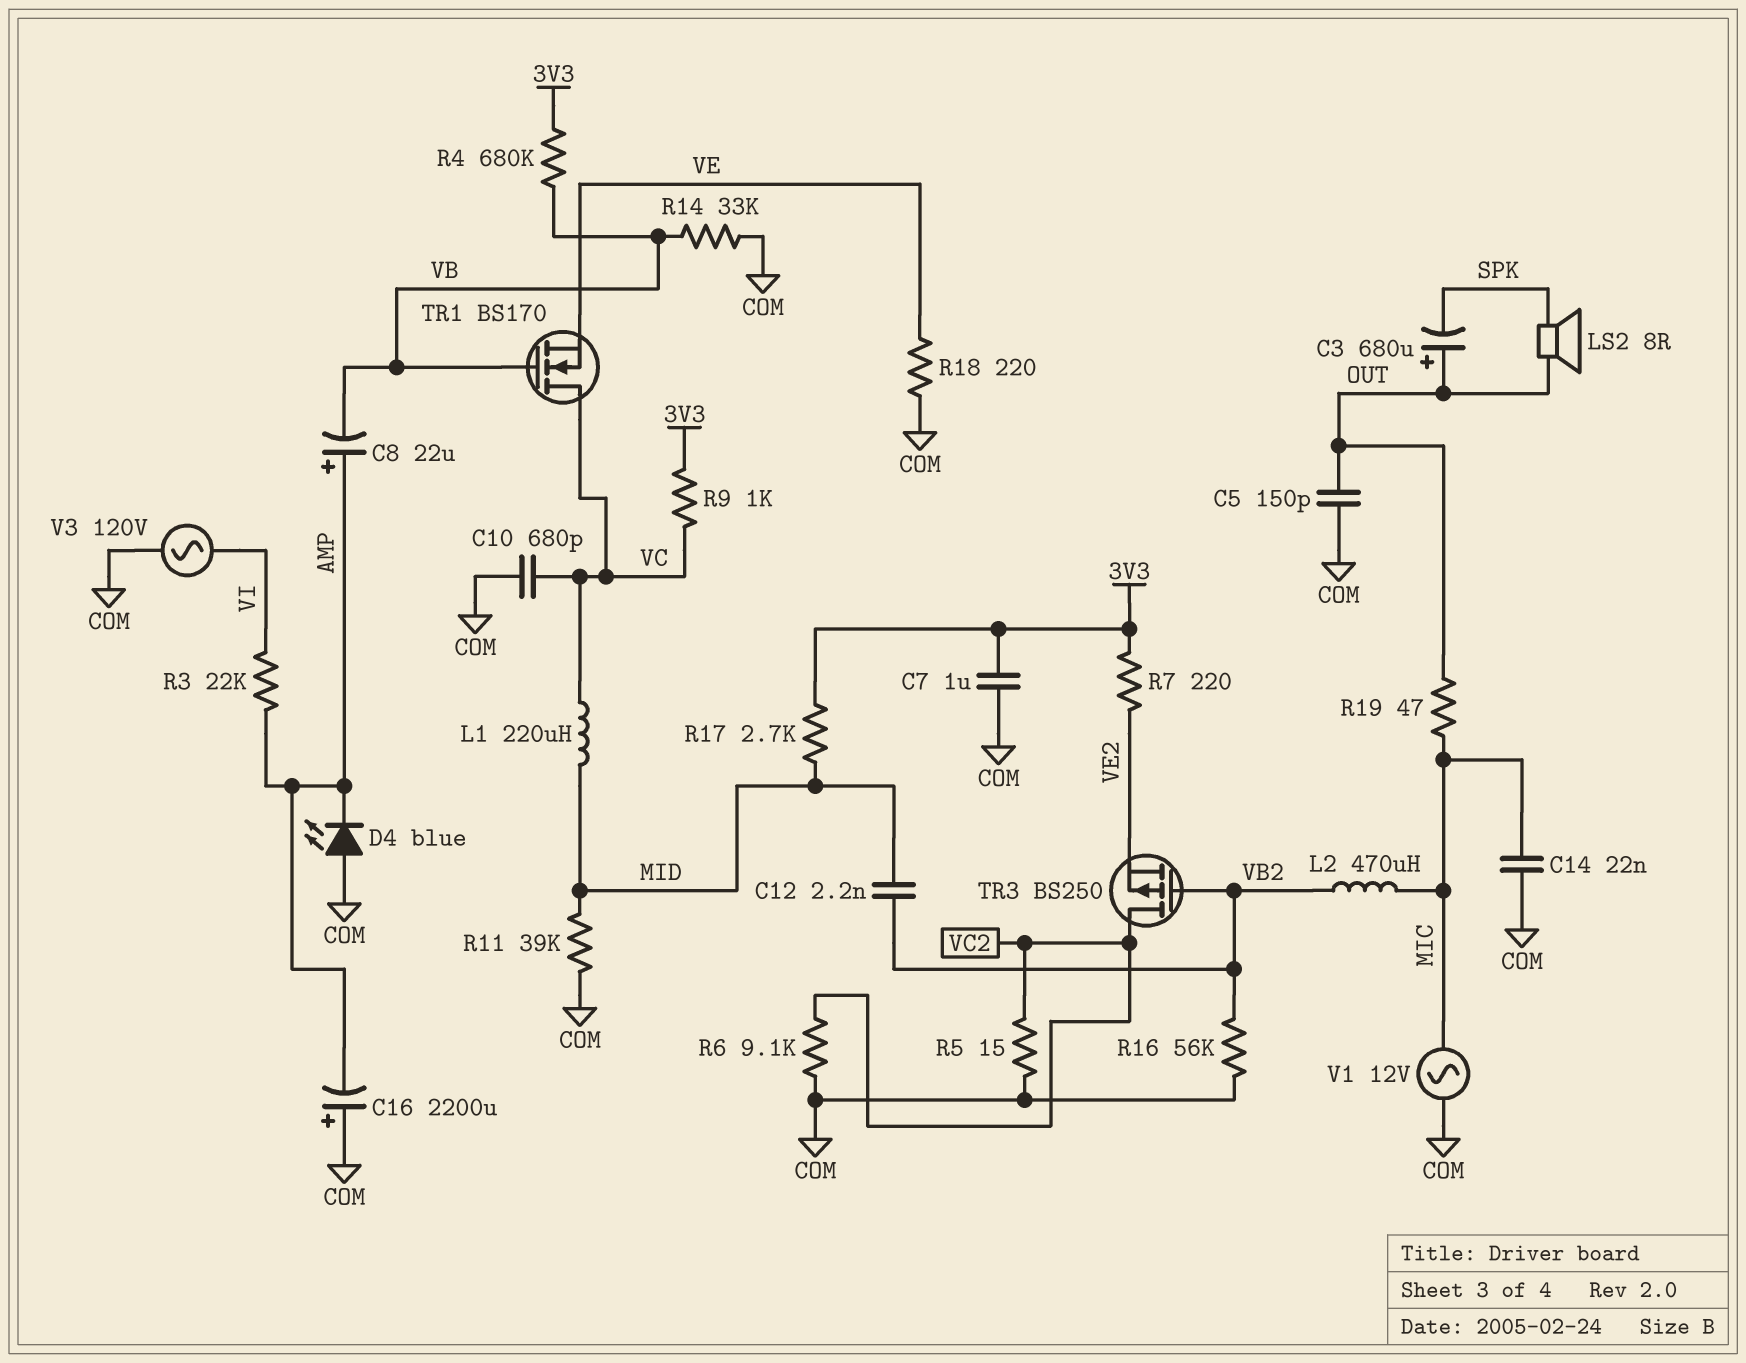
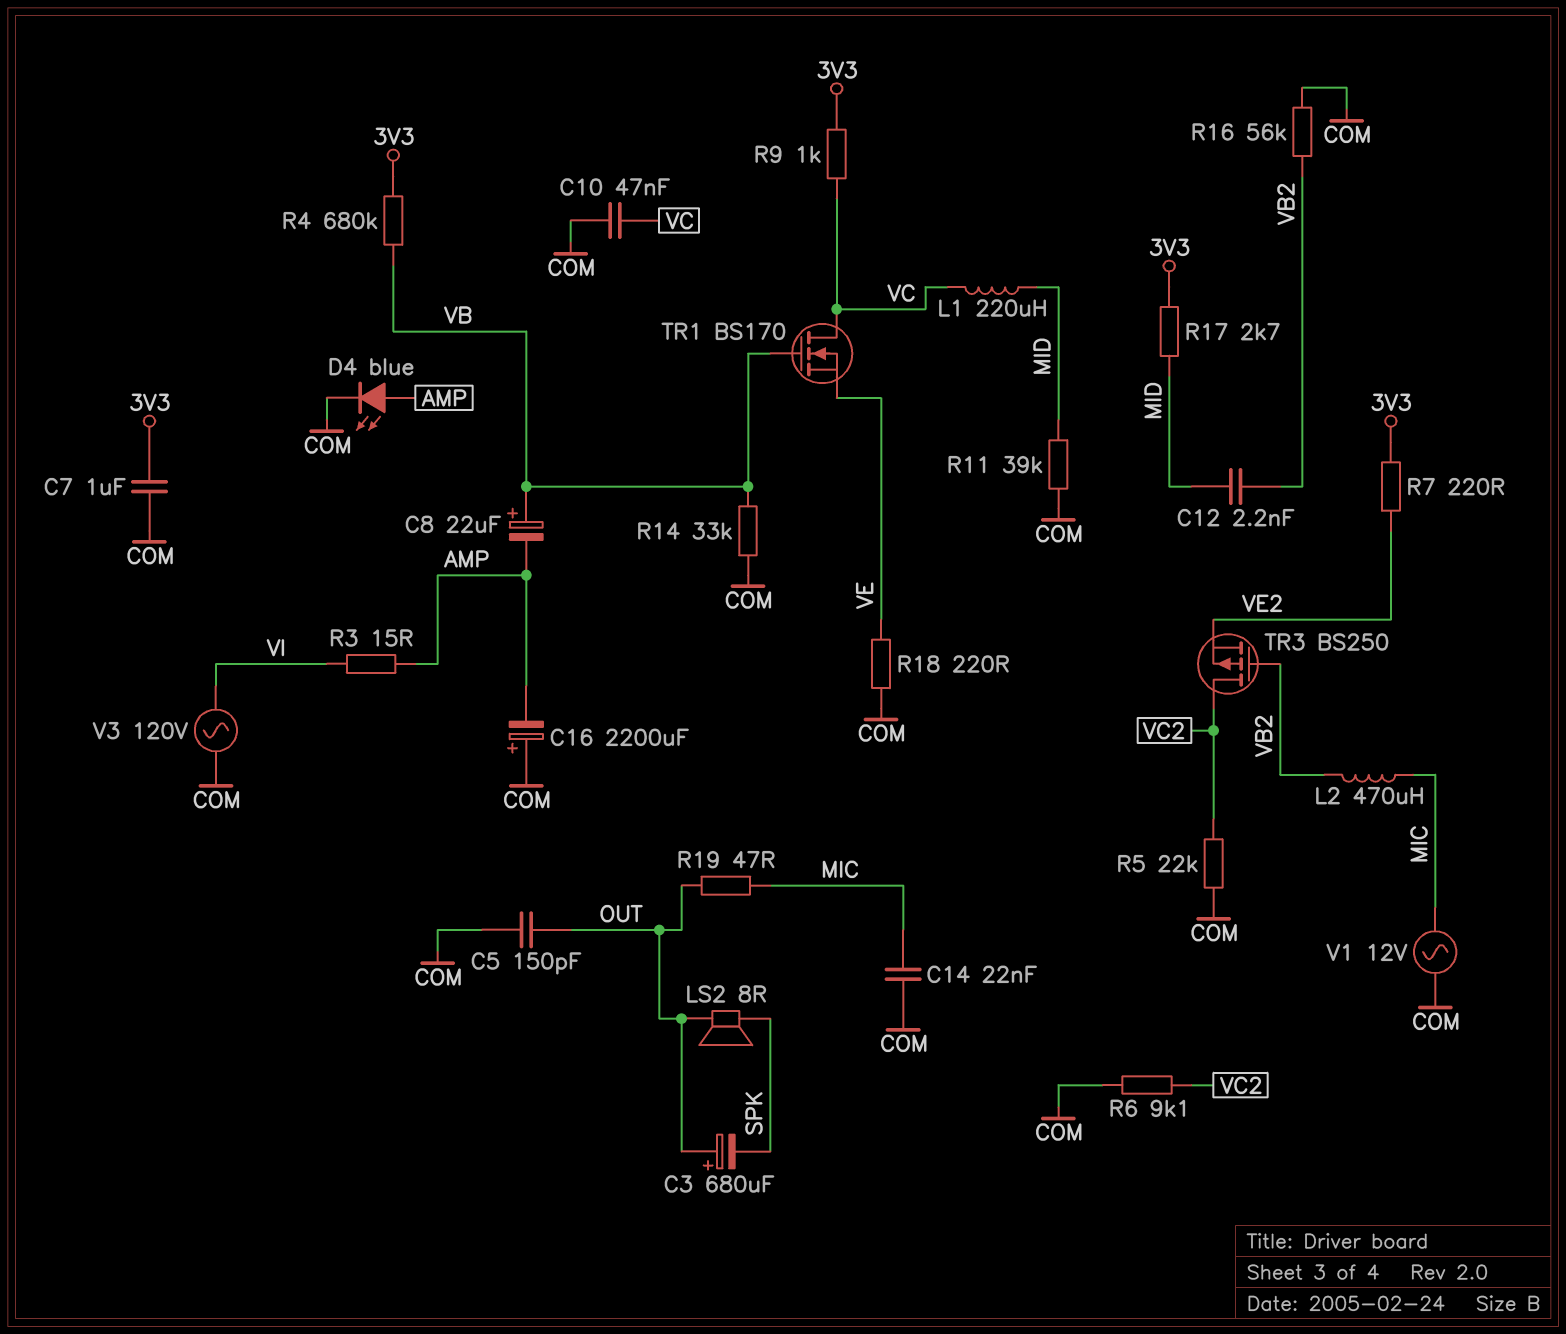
C8: 22uF (plus AMP, minus VB) -> 22uF (plus VB, minus AMP)
C10: 680pF (COM, VC) -> 47nF (COM, VC)
D4: LED blue (A COM, K AMP) -> LED blue (A AMP, K COM)
R3: 22k (AMP, VI) -> 15 (AMP, VI)
R5: 15 (COM, VC2) -> 22k (COM, VC2)

